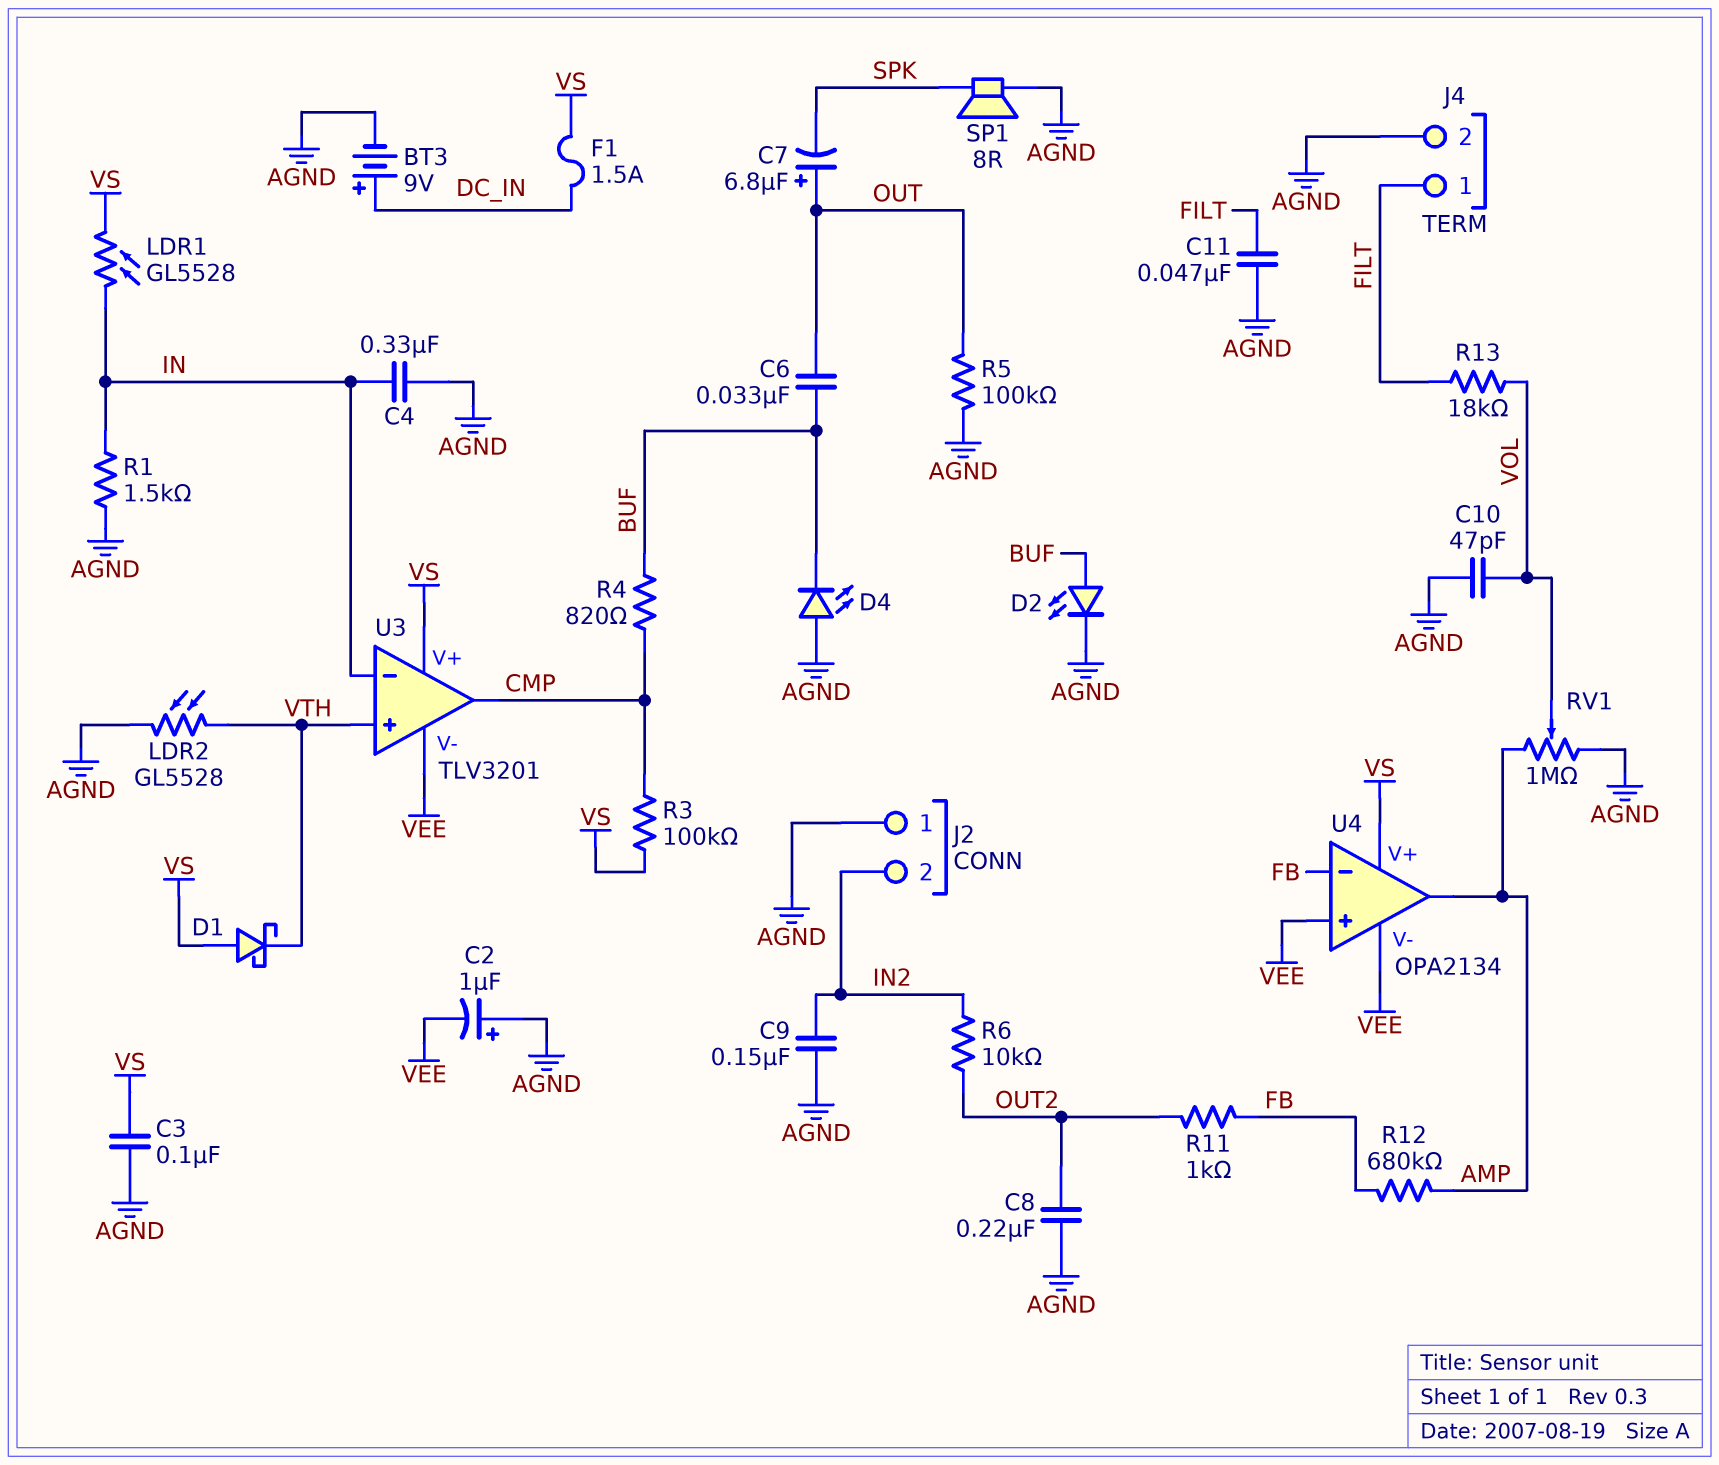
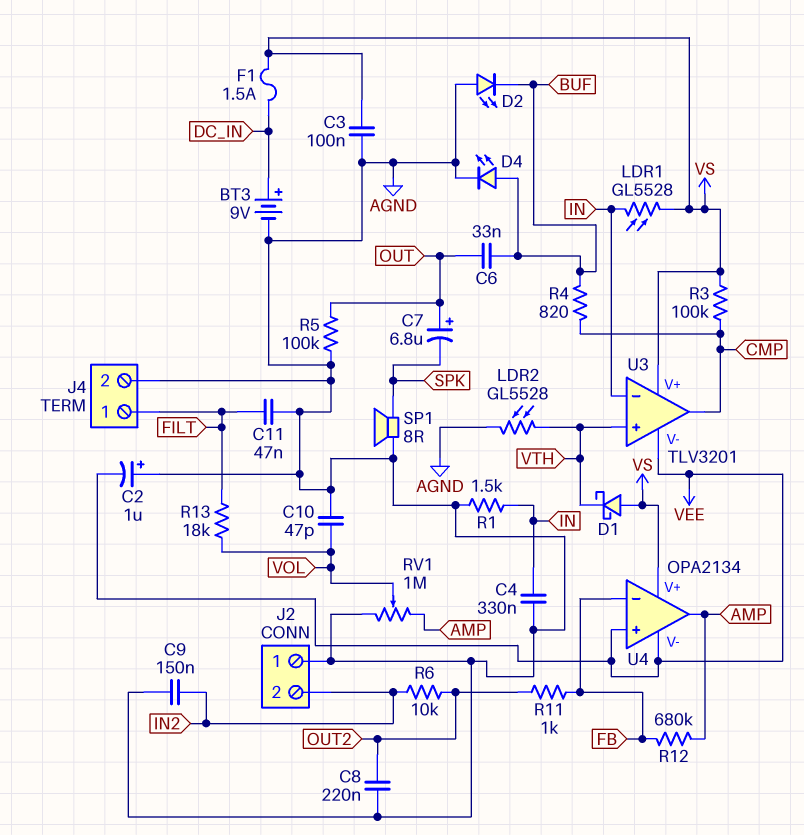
D2: LED (A BUF, K AGND) -> LED (A AGND, K BUF)
D4: LED (A AGND, K BUF) -> LED (A BUF, K AGND)

